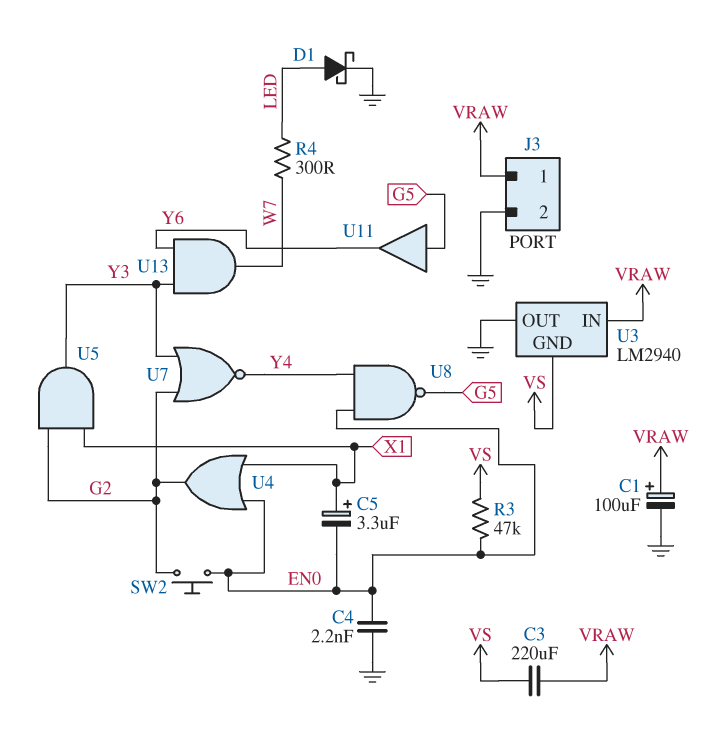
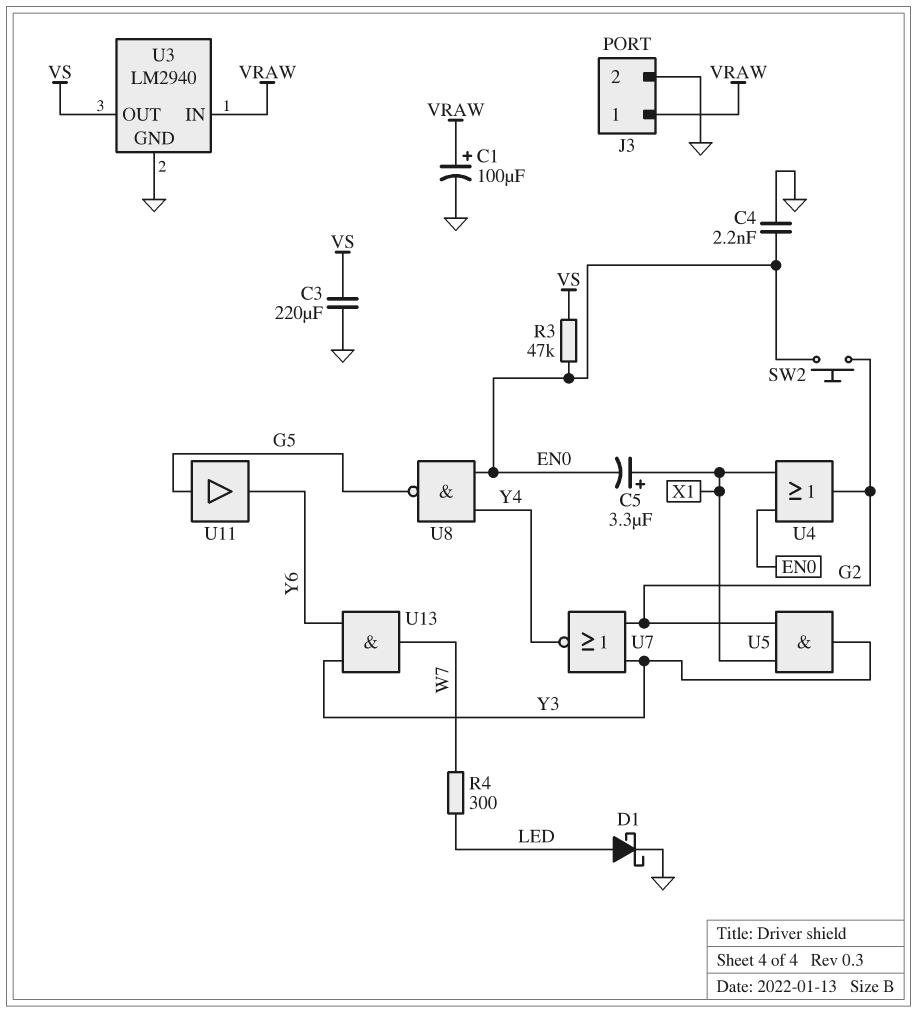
C3: 220uF (VRAW, VS) -> 220uF (GND, VS)
U3 pin GND: VS -> GND
U3 pin OUT: GND -> VS

